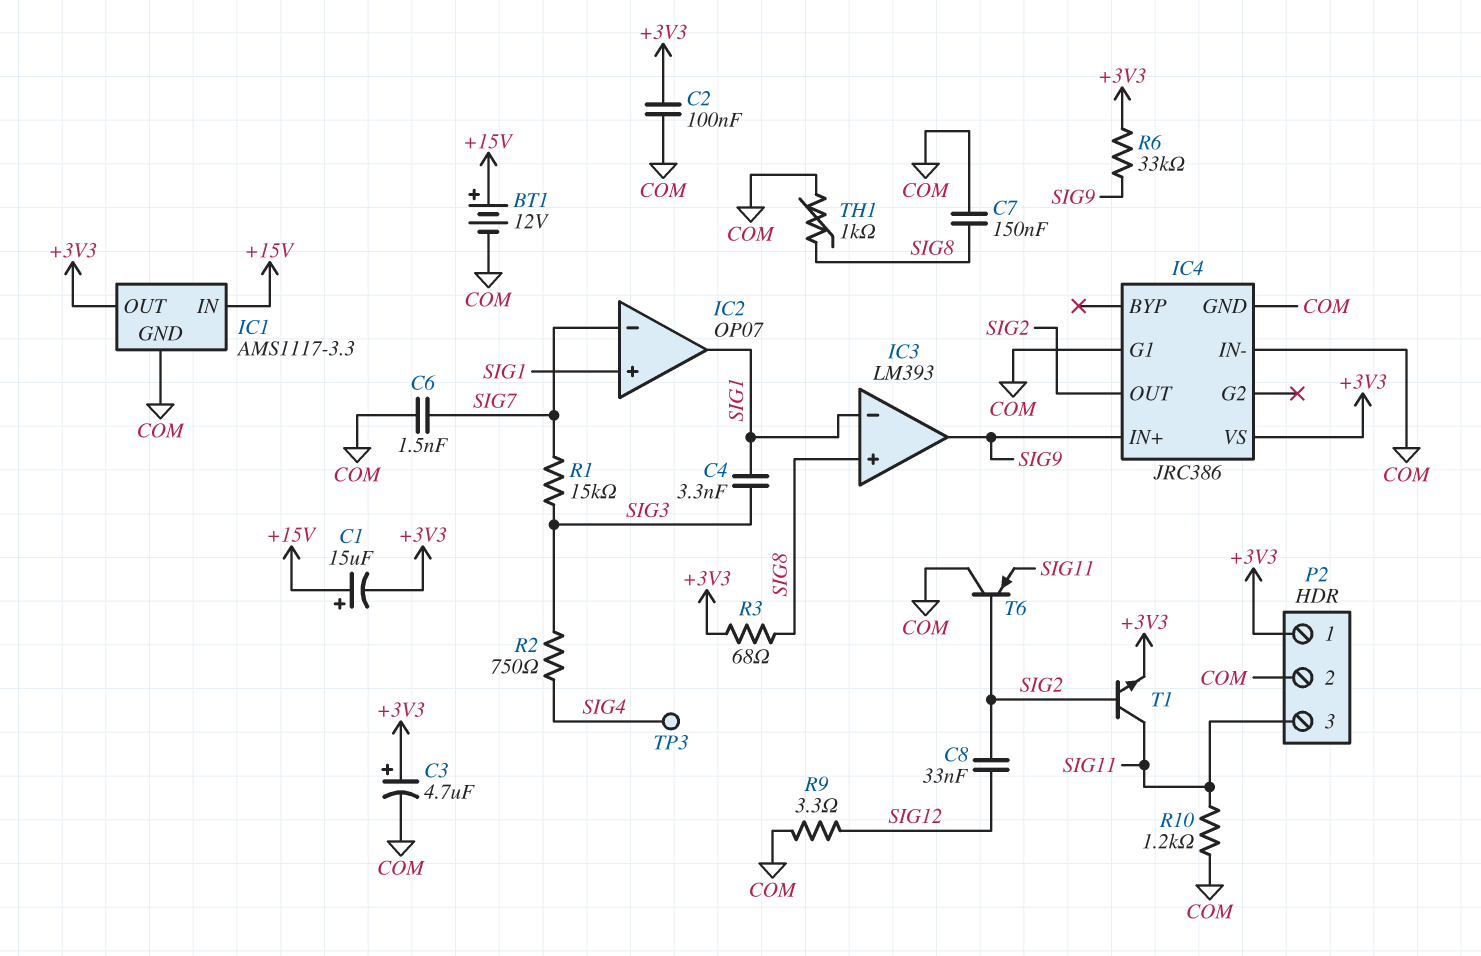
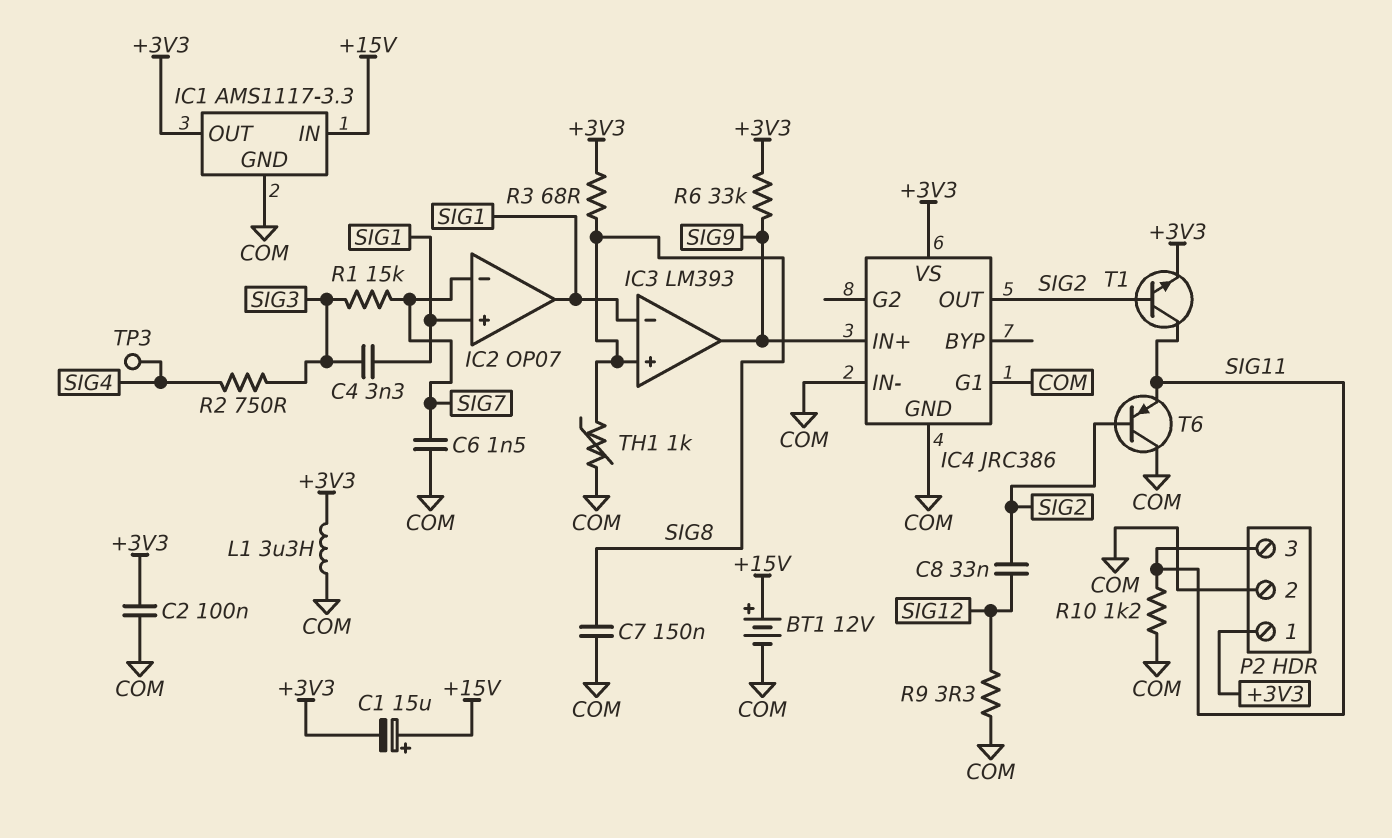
C3: 4.7uF (plus +3V3, minus COM) -> none
L1: none -> 3.3uH (+3V3, COM)

